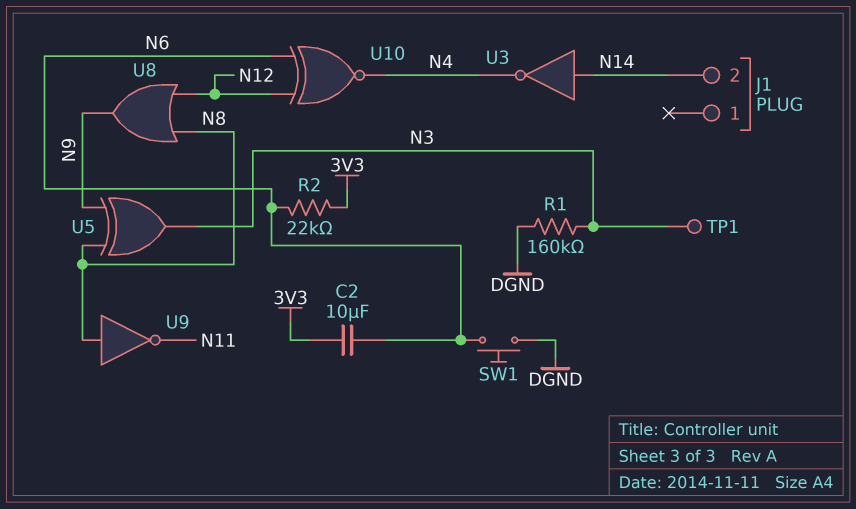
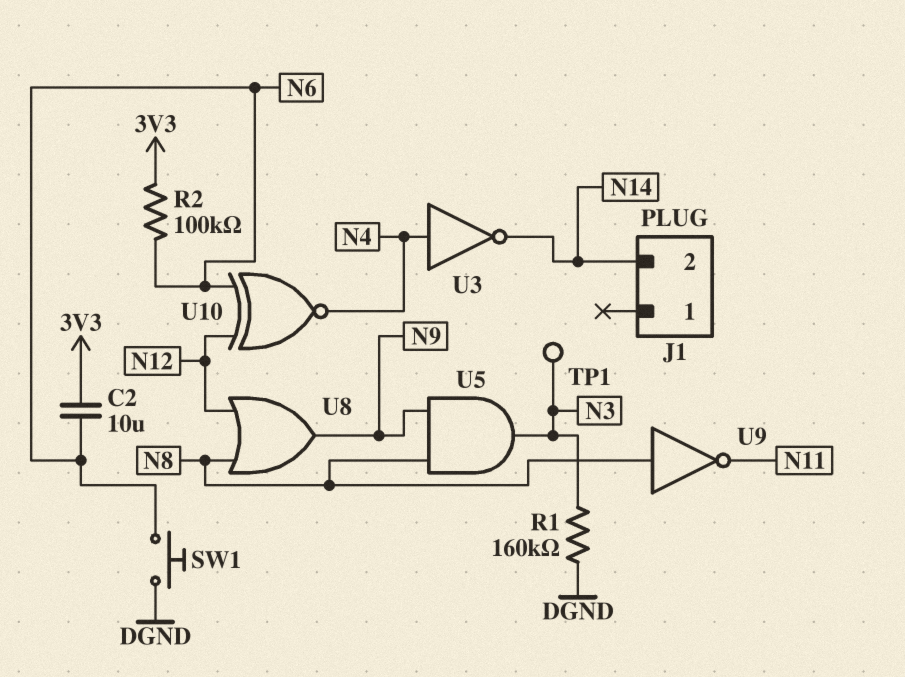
R2: 22k (3V3, N6) -> 100k (3V3, N6)
U3: NOT (in N14, out N4) -> NOT (in N4, out N14)
U5: XOR (in N8, in N9, out N3) -> AND (in N8, in N9, out N3)

